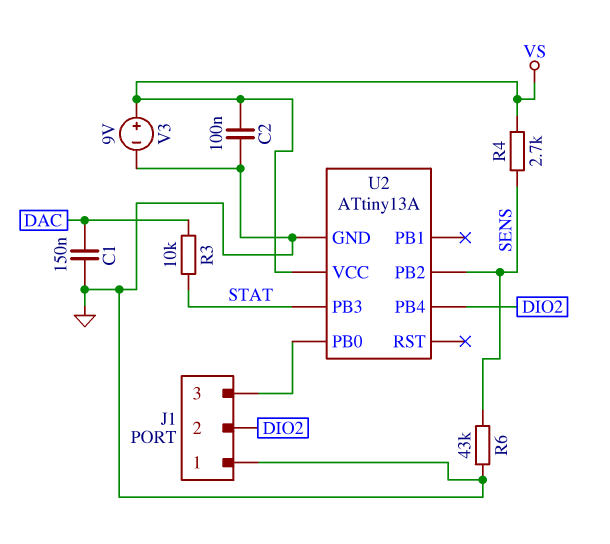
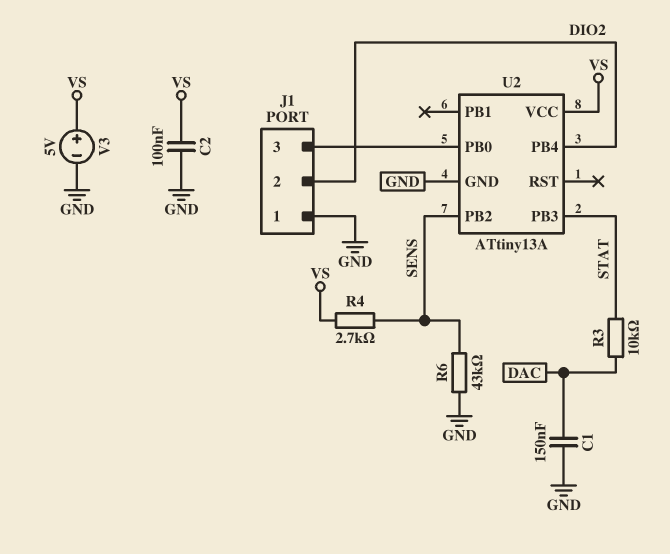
V3: 9V (plus VS, minus GND) -> 5V (plus VS, minus GND)

